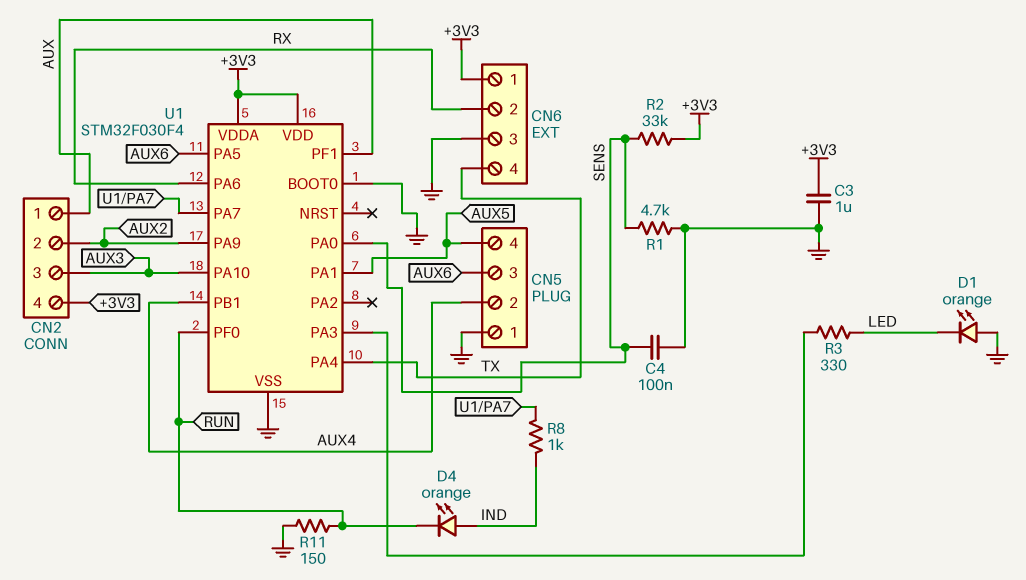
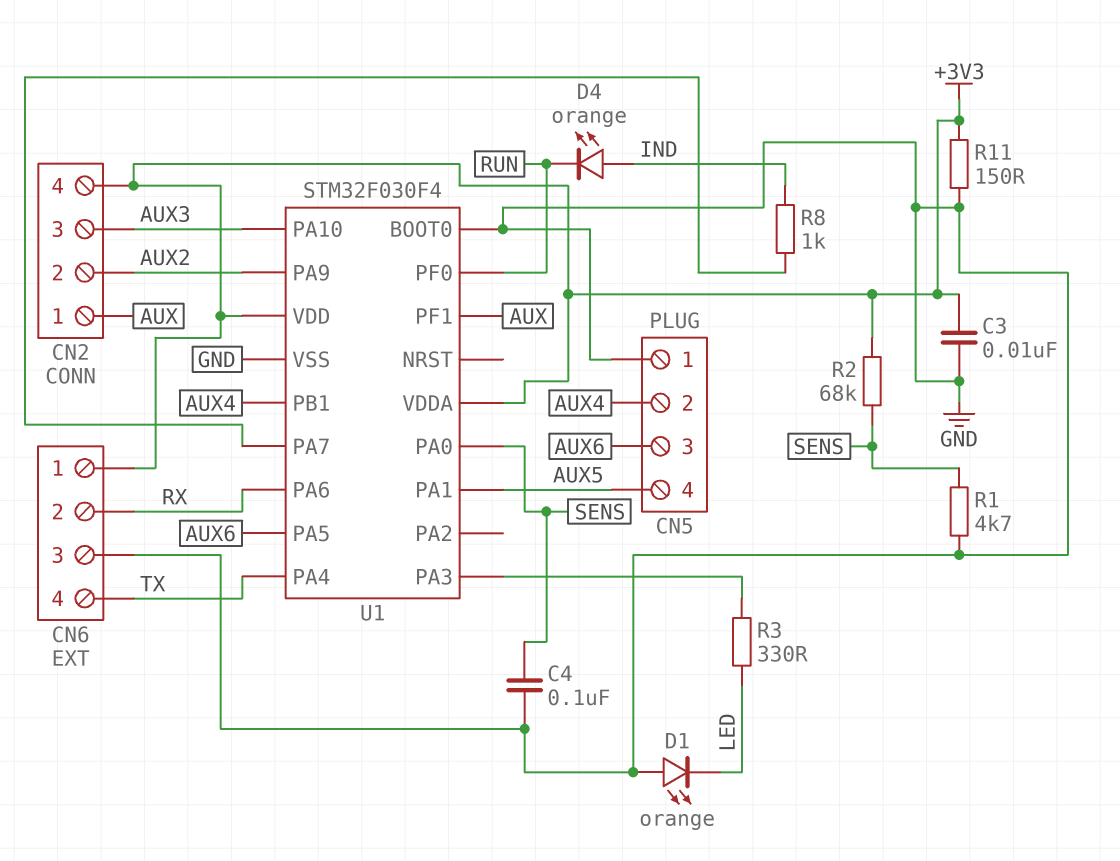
C3: 1uF (+3V3, GND) -> 10nF (+3V3, GND)
R2: 33k (+3V3, SENS) -> 68k (+3V3, SENS)
R11: 150 (GND, RUN) -> 150 (+3V3, GND)

